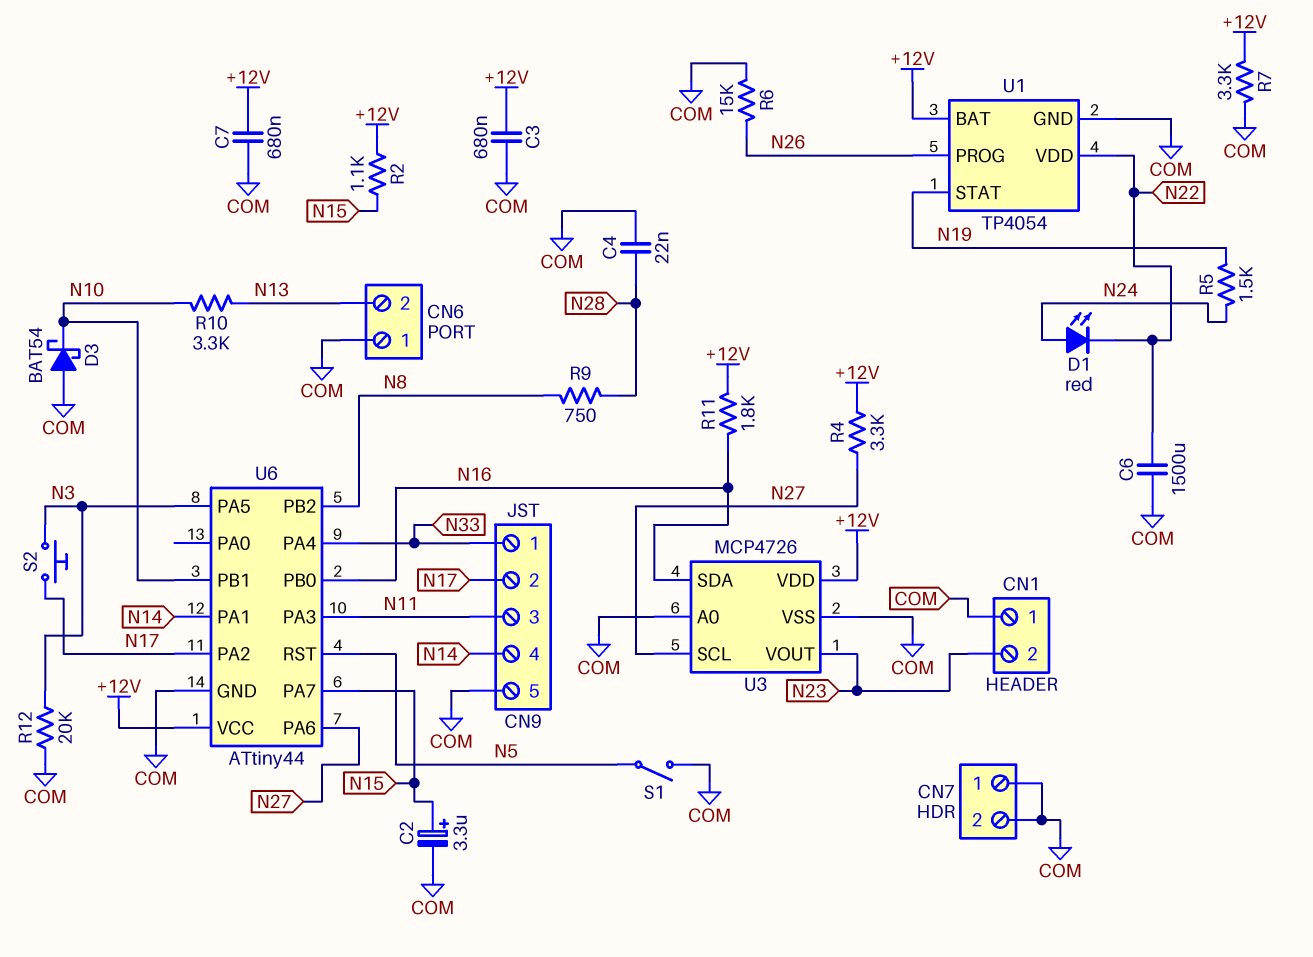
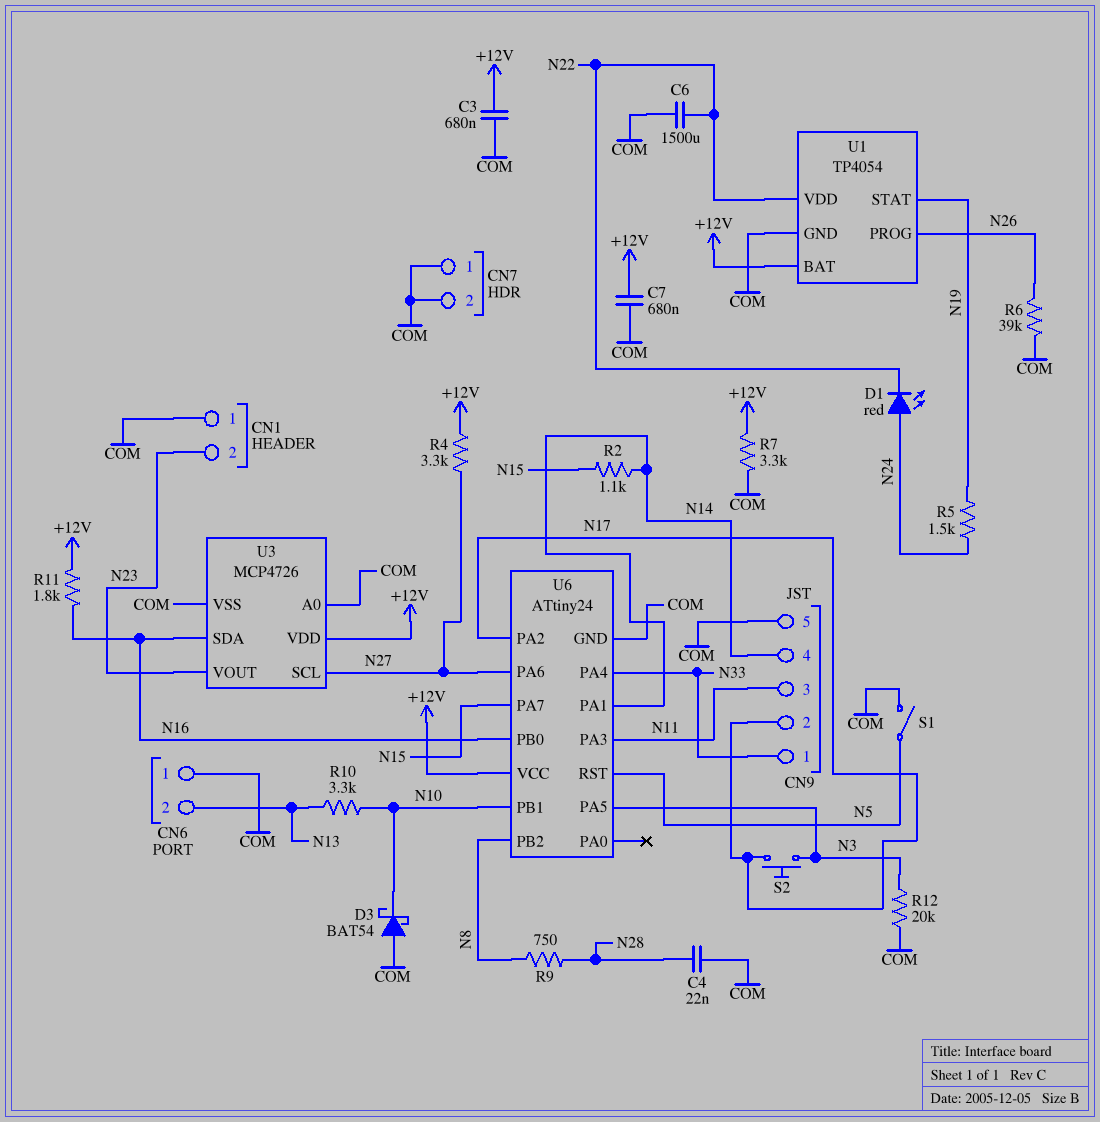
C2: 3.3uF (plus N15, minus COM) -> none
R2: 1.1k (+12V, N15) -> 1.1k (N14, N15)
R6: 15k (COM, N26) -> 39k (COM, N26)
U6: ATtiny44 -> ATtiny24

